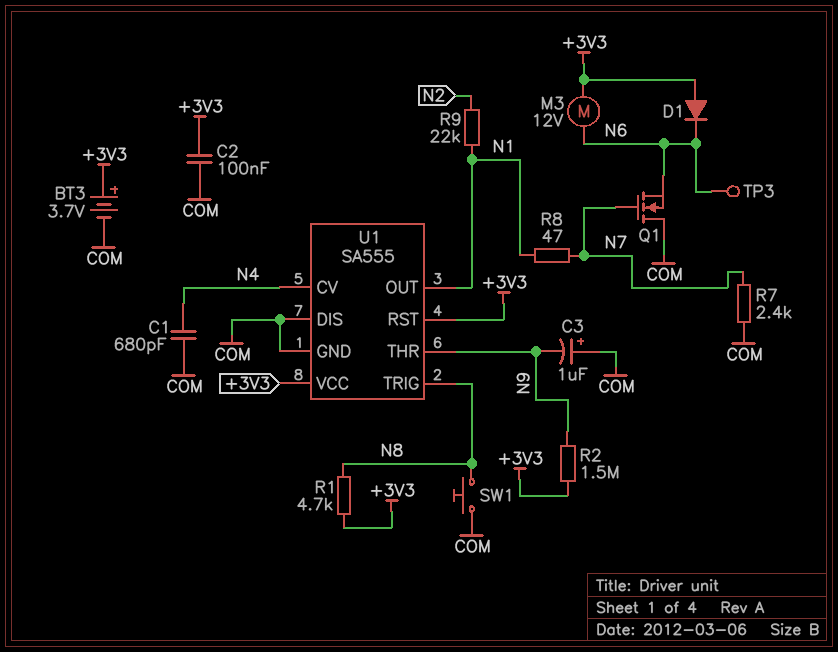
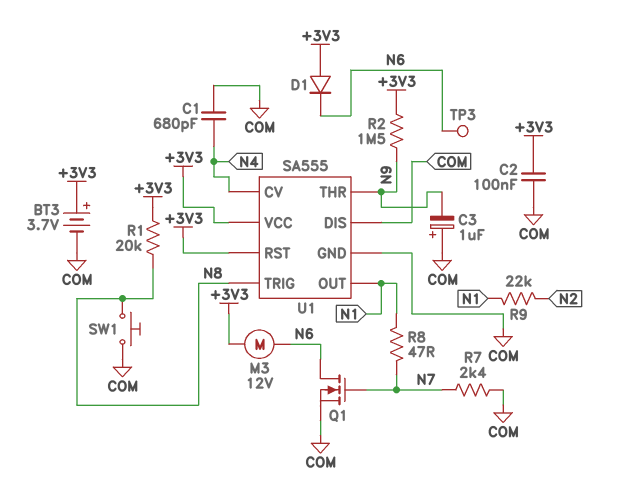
Q1: NMOS (G N7, D COM, S N6) -> NMOS (G N7, D N6, S COM)
R1: 4.7k (+3V3, N8) -> 20k (+3V3, N8)

